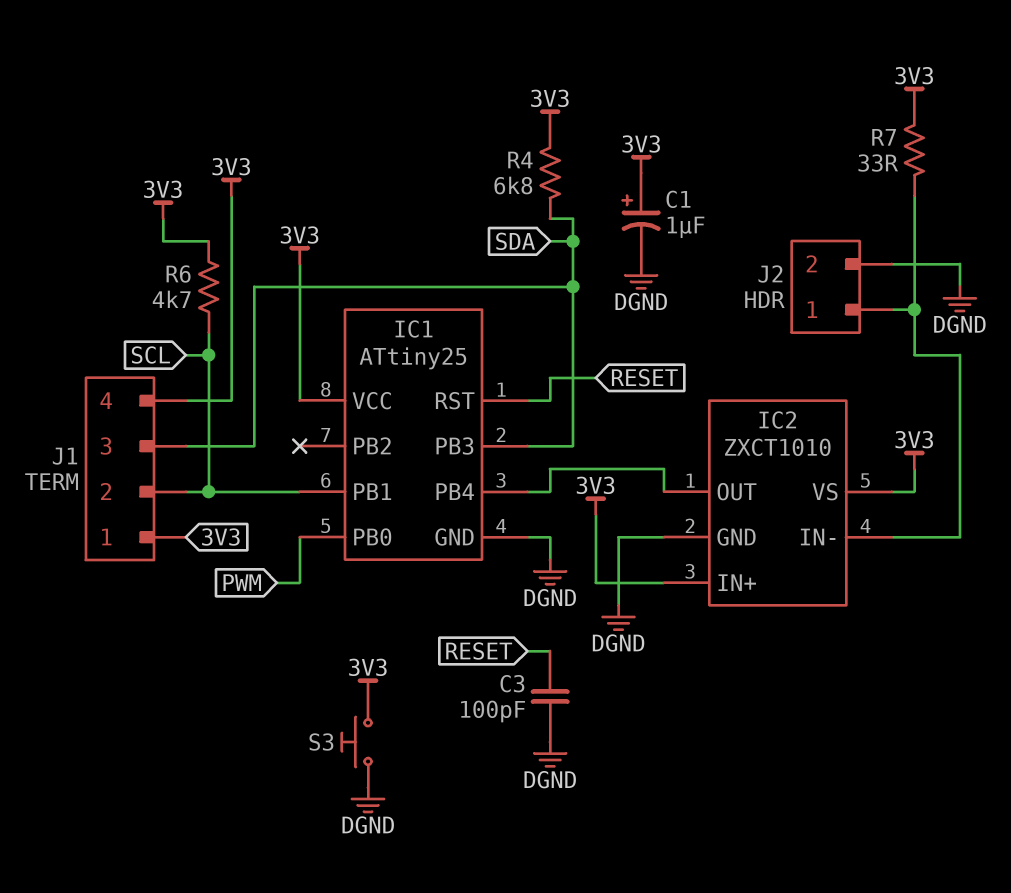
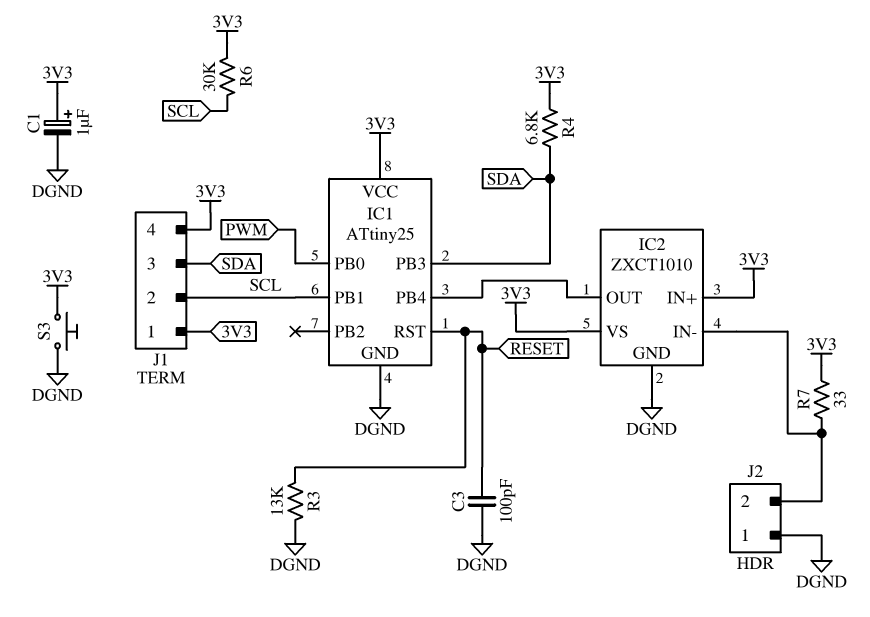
J2 pin 1: IC2/IN- -> DGND
J2 pin 2: DGND -> IC2/IN-
R3: none -> 13k (DGND, RESET)
R6: 4.7k (3V3, SCL) -> 30k (3V3, SCL)

